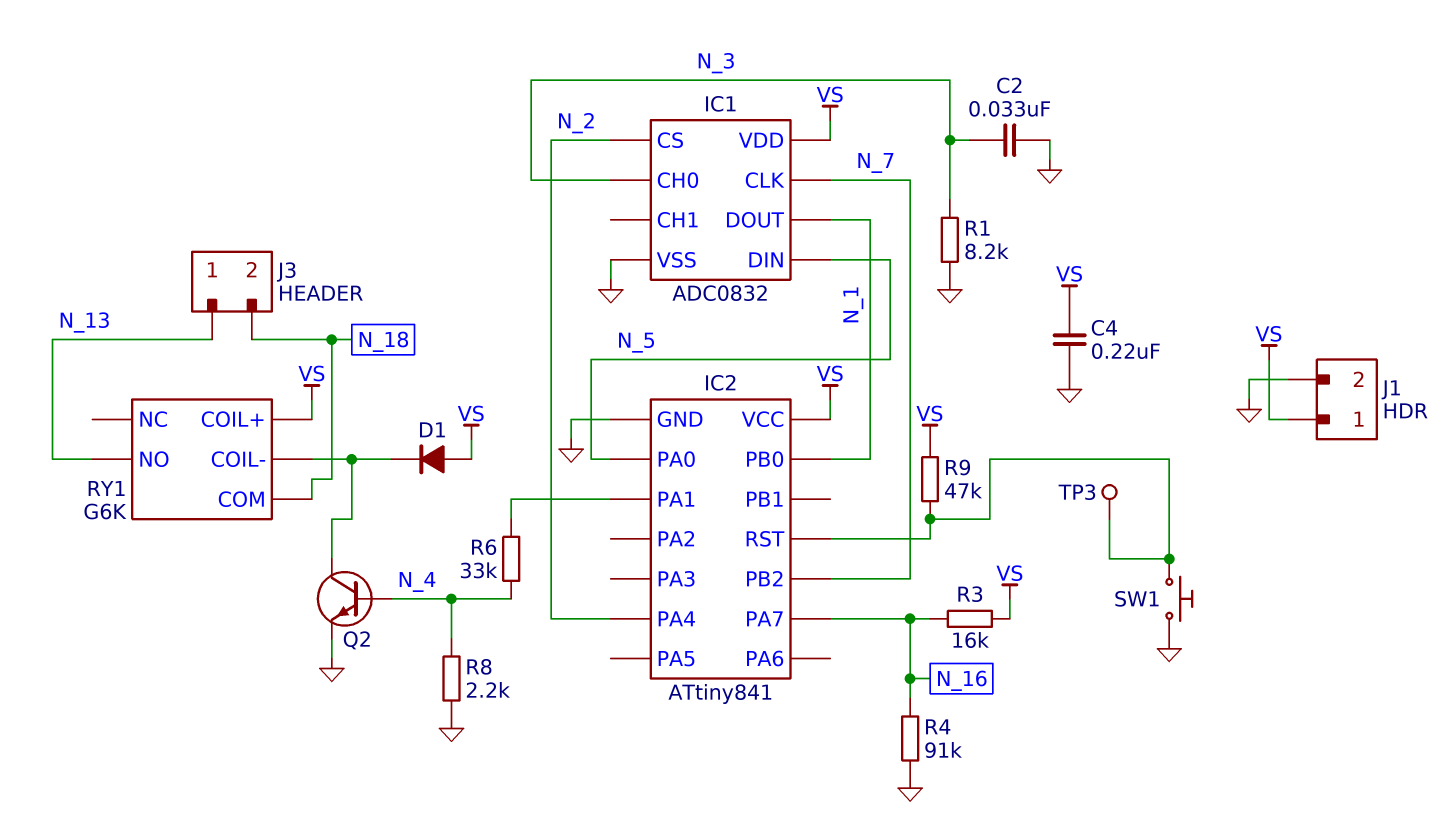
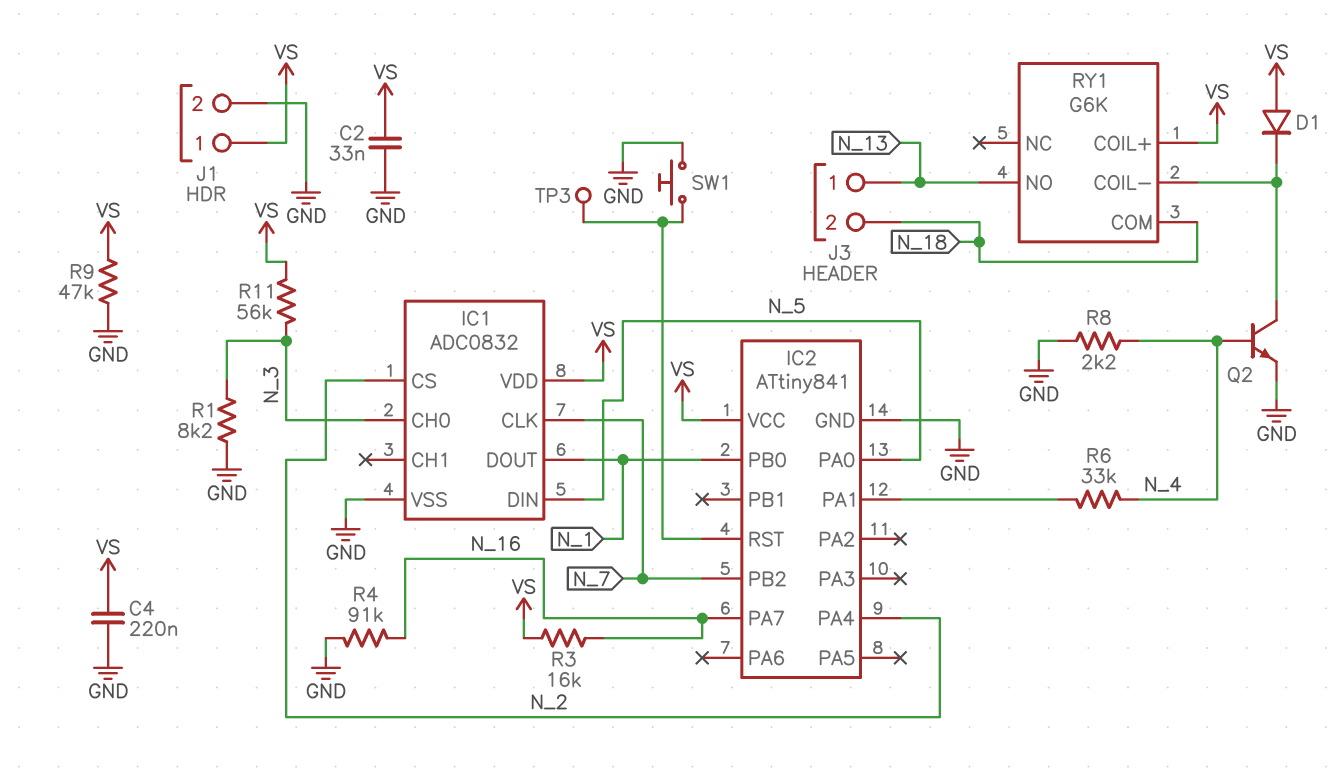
C2: 33nF (GND, N_3) -> 33nF (GND, VS)
R9: 47k (IC2/RST, VS) -> 47k (GND, VS)
R11: none -> 56k (N_3, VS)

